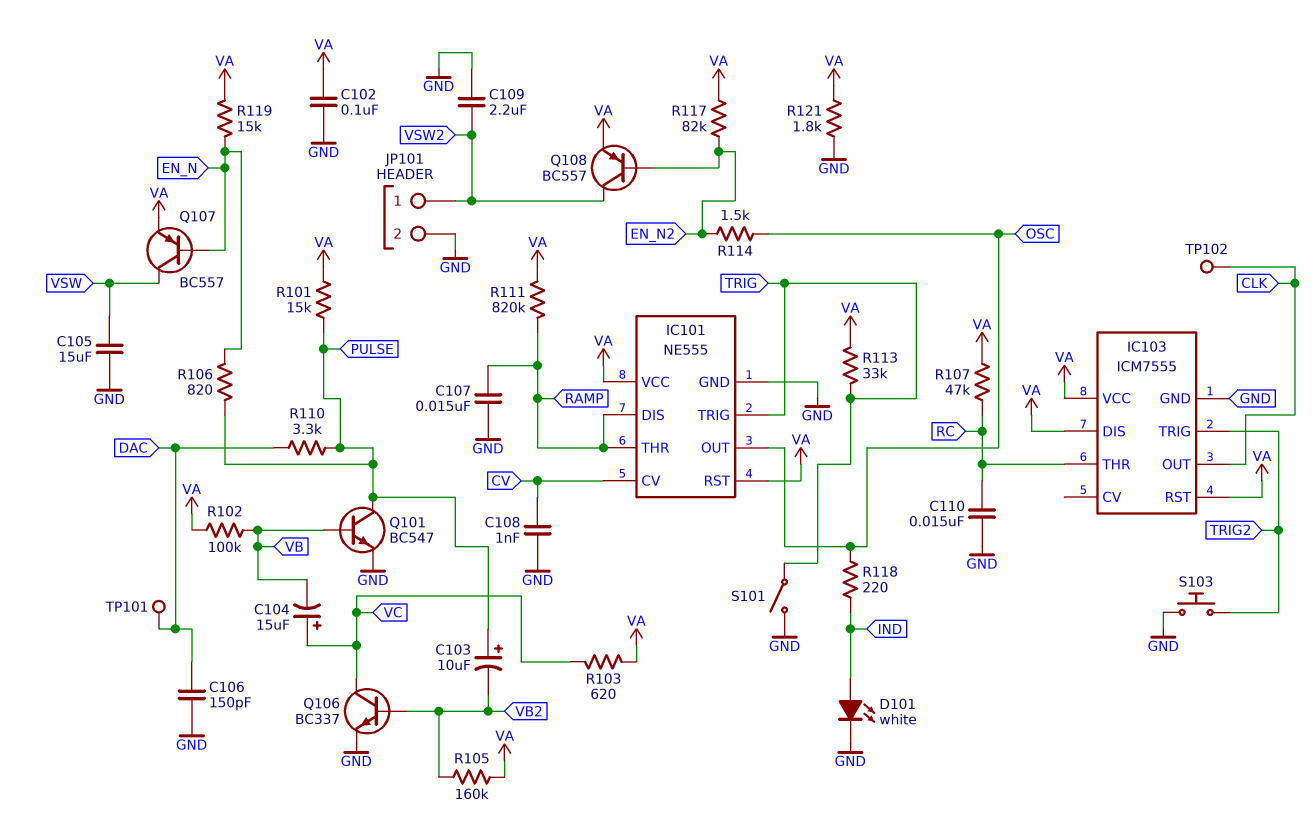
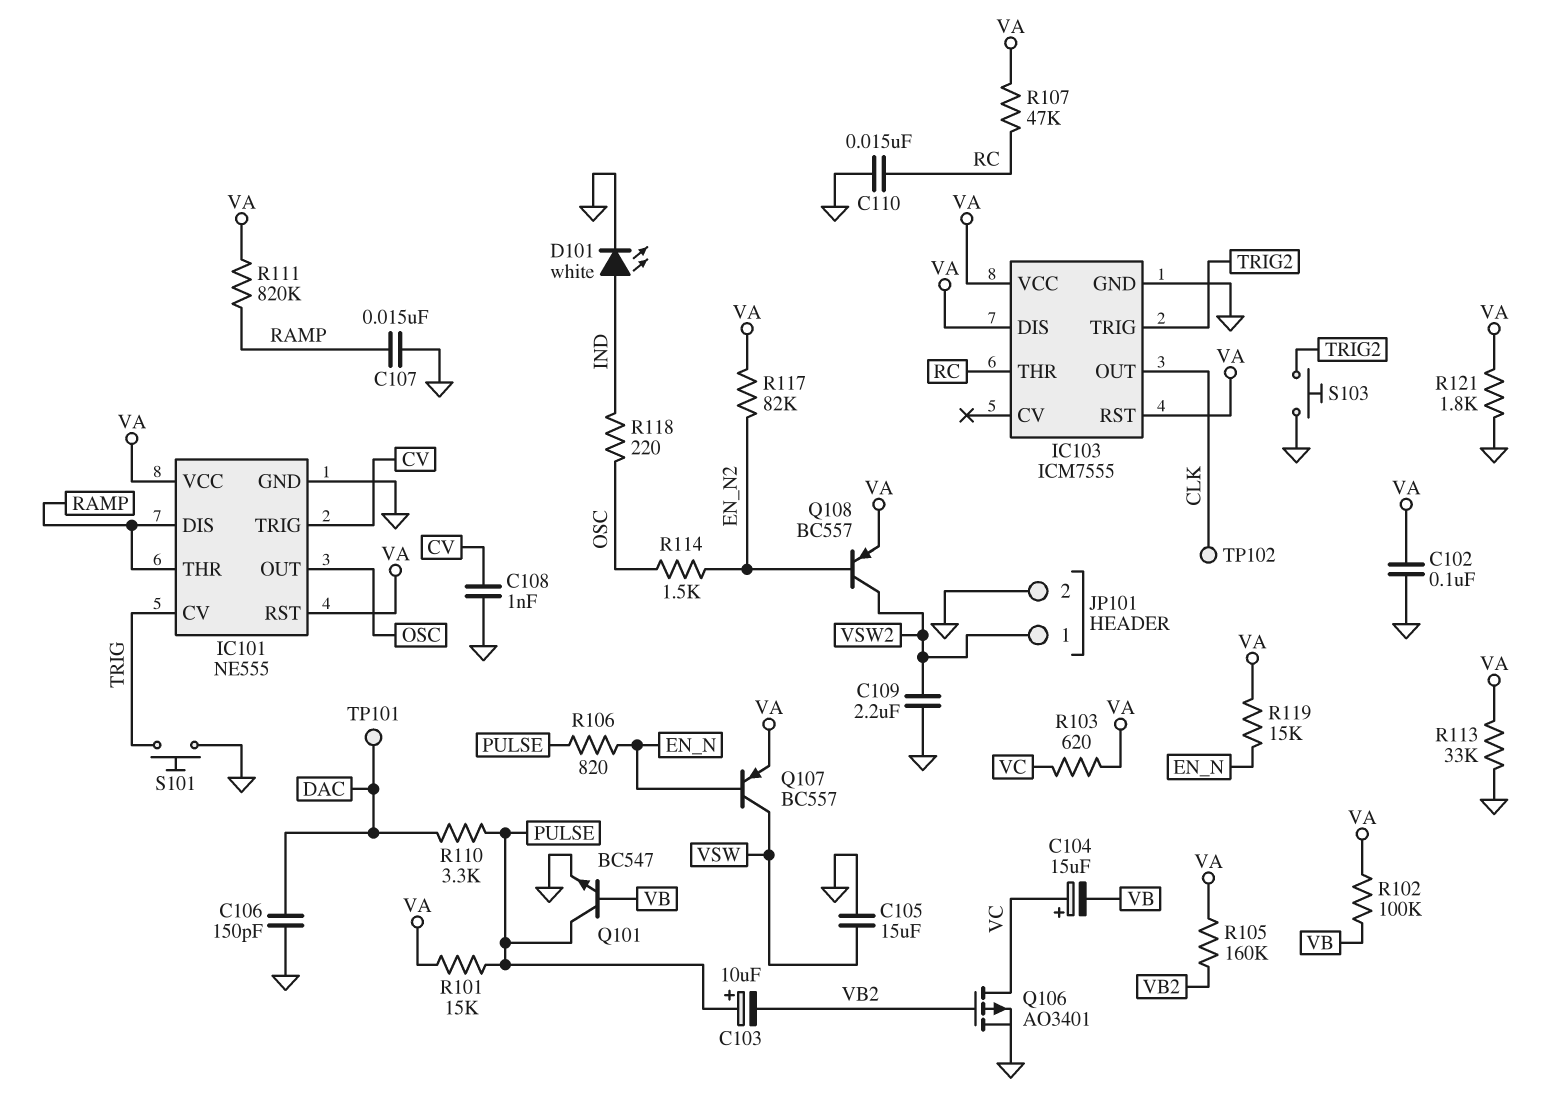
IC101 pin CV: CV -> TRIG
IC101 pin TRIG: TRIG -> CV
Q106: NPN BC337 (B VB2, C VC, E GND) -> PMOS AO3401 (G VB2, D VC, S GND)
R113: 33k (TRIG, VA) -> 33k (GND, VA)
S101: switch (GND, TRIG) -> button (GND, TRIG)

